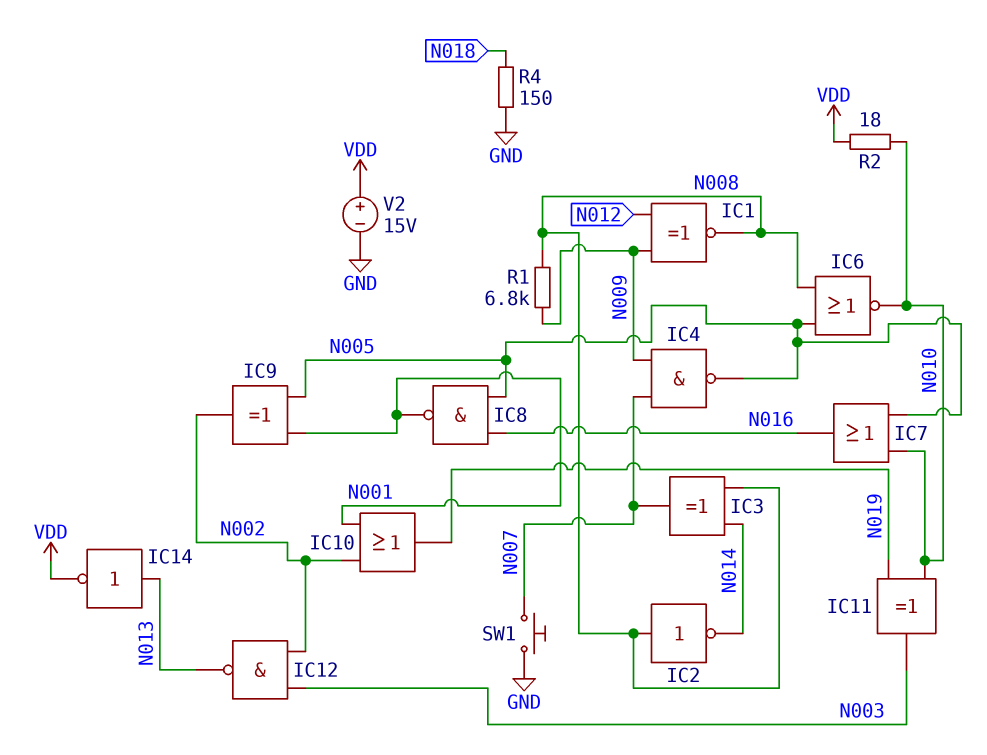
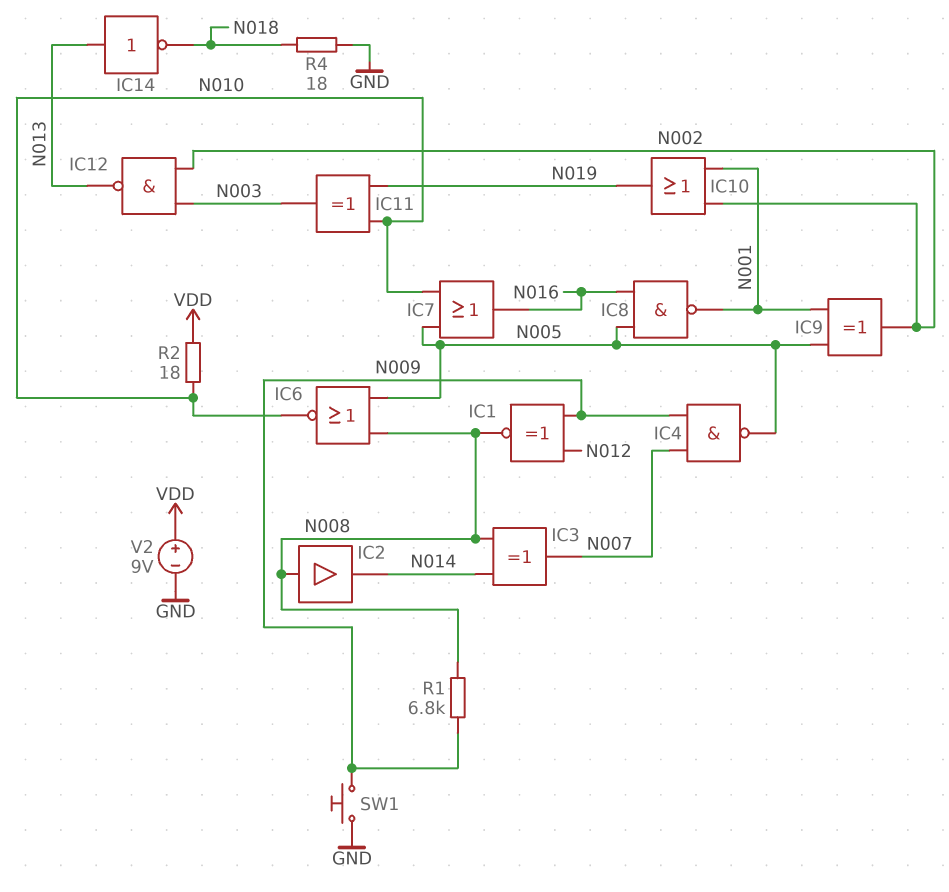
IC2: NOT (in N008, out N014) -> buffer (in N008, out N014)
IC14: NOT (in N013, out VDD) -> NOT (in N013, out N018)
R4: 150 (GND, N018) -> 18 (GND, N018)
SW1: button (GND, N007) -> button (GND, N009)
V2: 15V (plus VDD, minus GND) -> 9V (plus VDD, minus GND)

